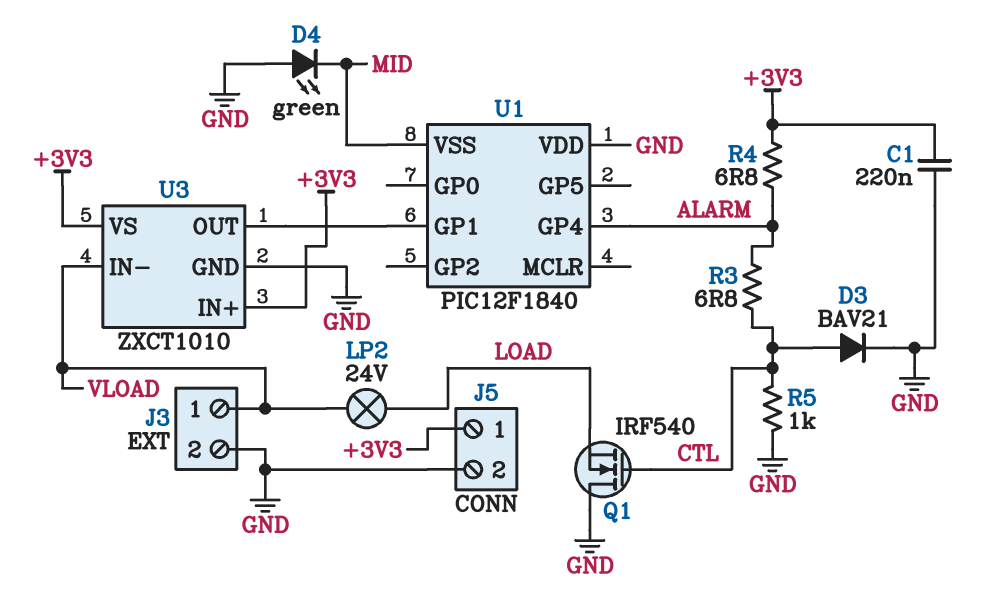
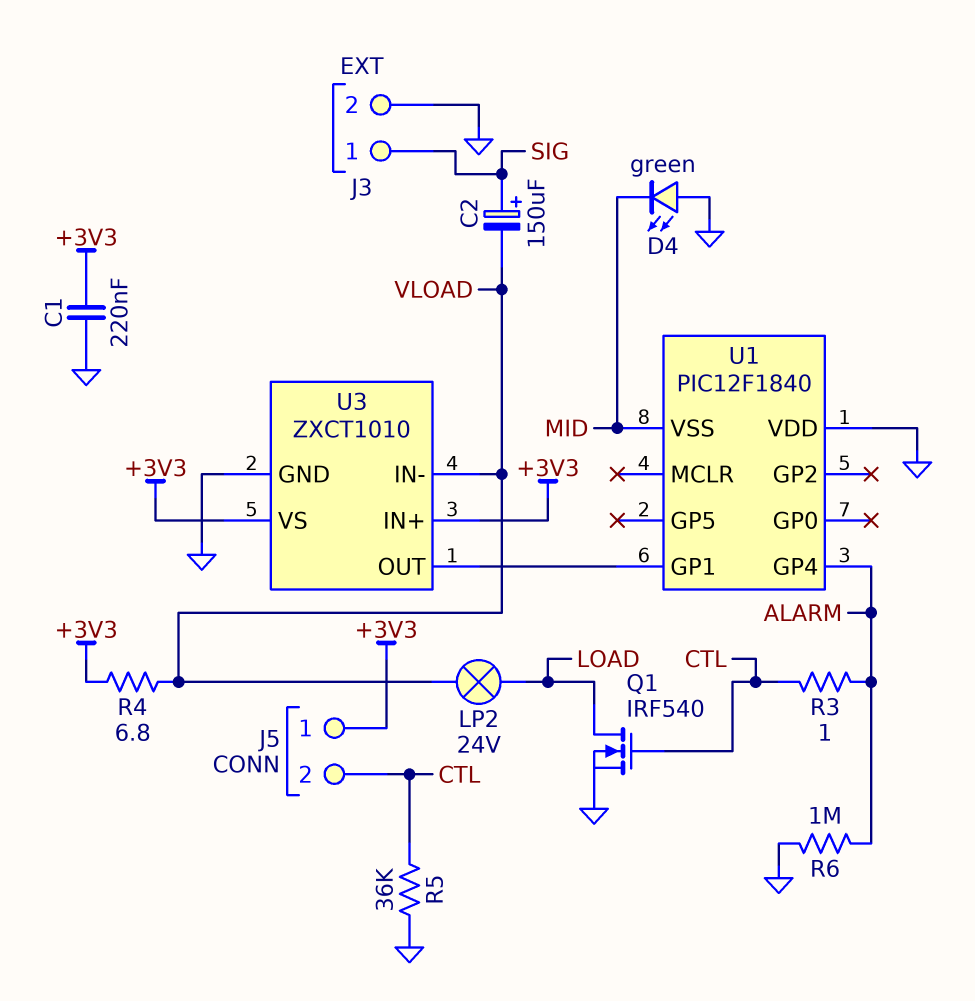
C2: none -> 150uF (plus SIG, minus VLOAD)
D3: diode BAV21 (A CTL, K GND) -> none
J3 pin 1: VLOAD -> SIG
J5 pin 2: GND -> CTL
Q1: NMOS IRF540 (G CTL, D GND, S LOAD) -> NMOS IRF540 (G CTL, D LOAD, S GND)
R3: 6.8 (ALARM, CTL) -> 1 (ALARM, CTL)
R4: 6.8 (+3V3, ALARM) -> 6.8 (+3V3, VLOAD)
R5: 1k (CTL, GND) -> 36k (CTL, GND)
R6: none -> 1M (ALARM, GND)

